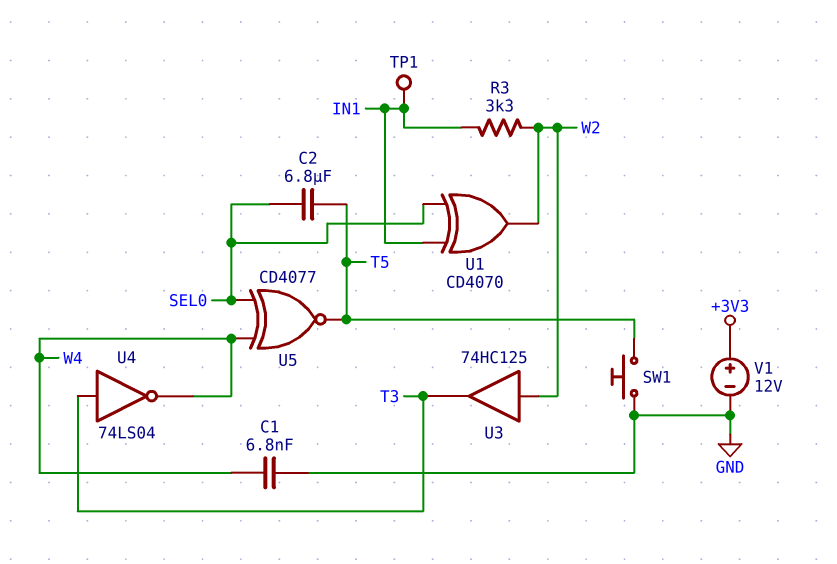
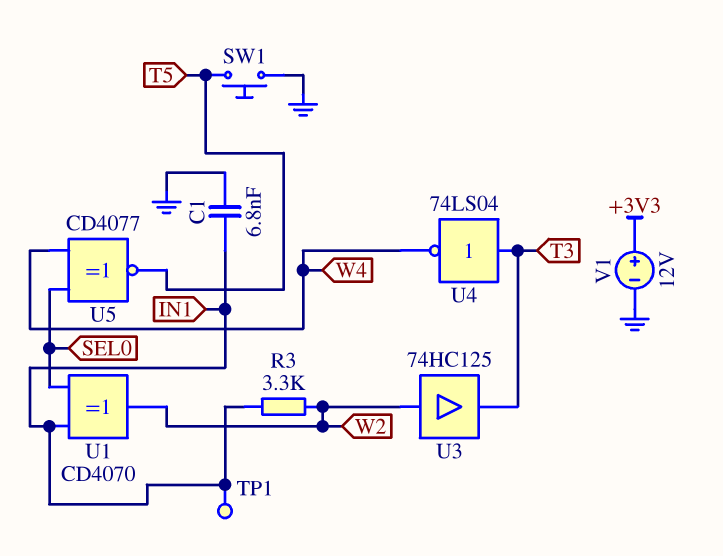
C1: 6.8nF (GND, W4) -> 6.8nF (GND, IN1)
C2: 6.8uF (SEL0, T5) -> none

